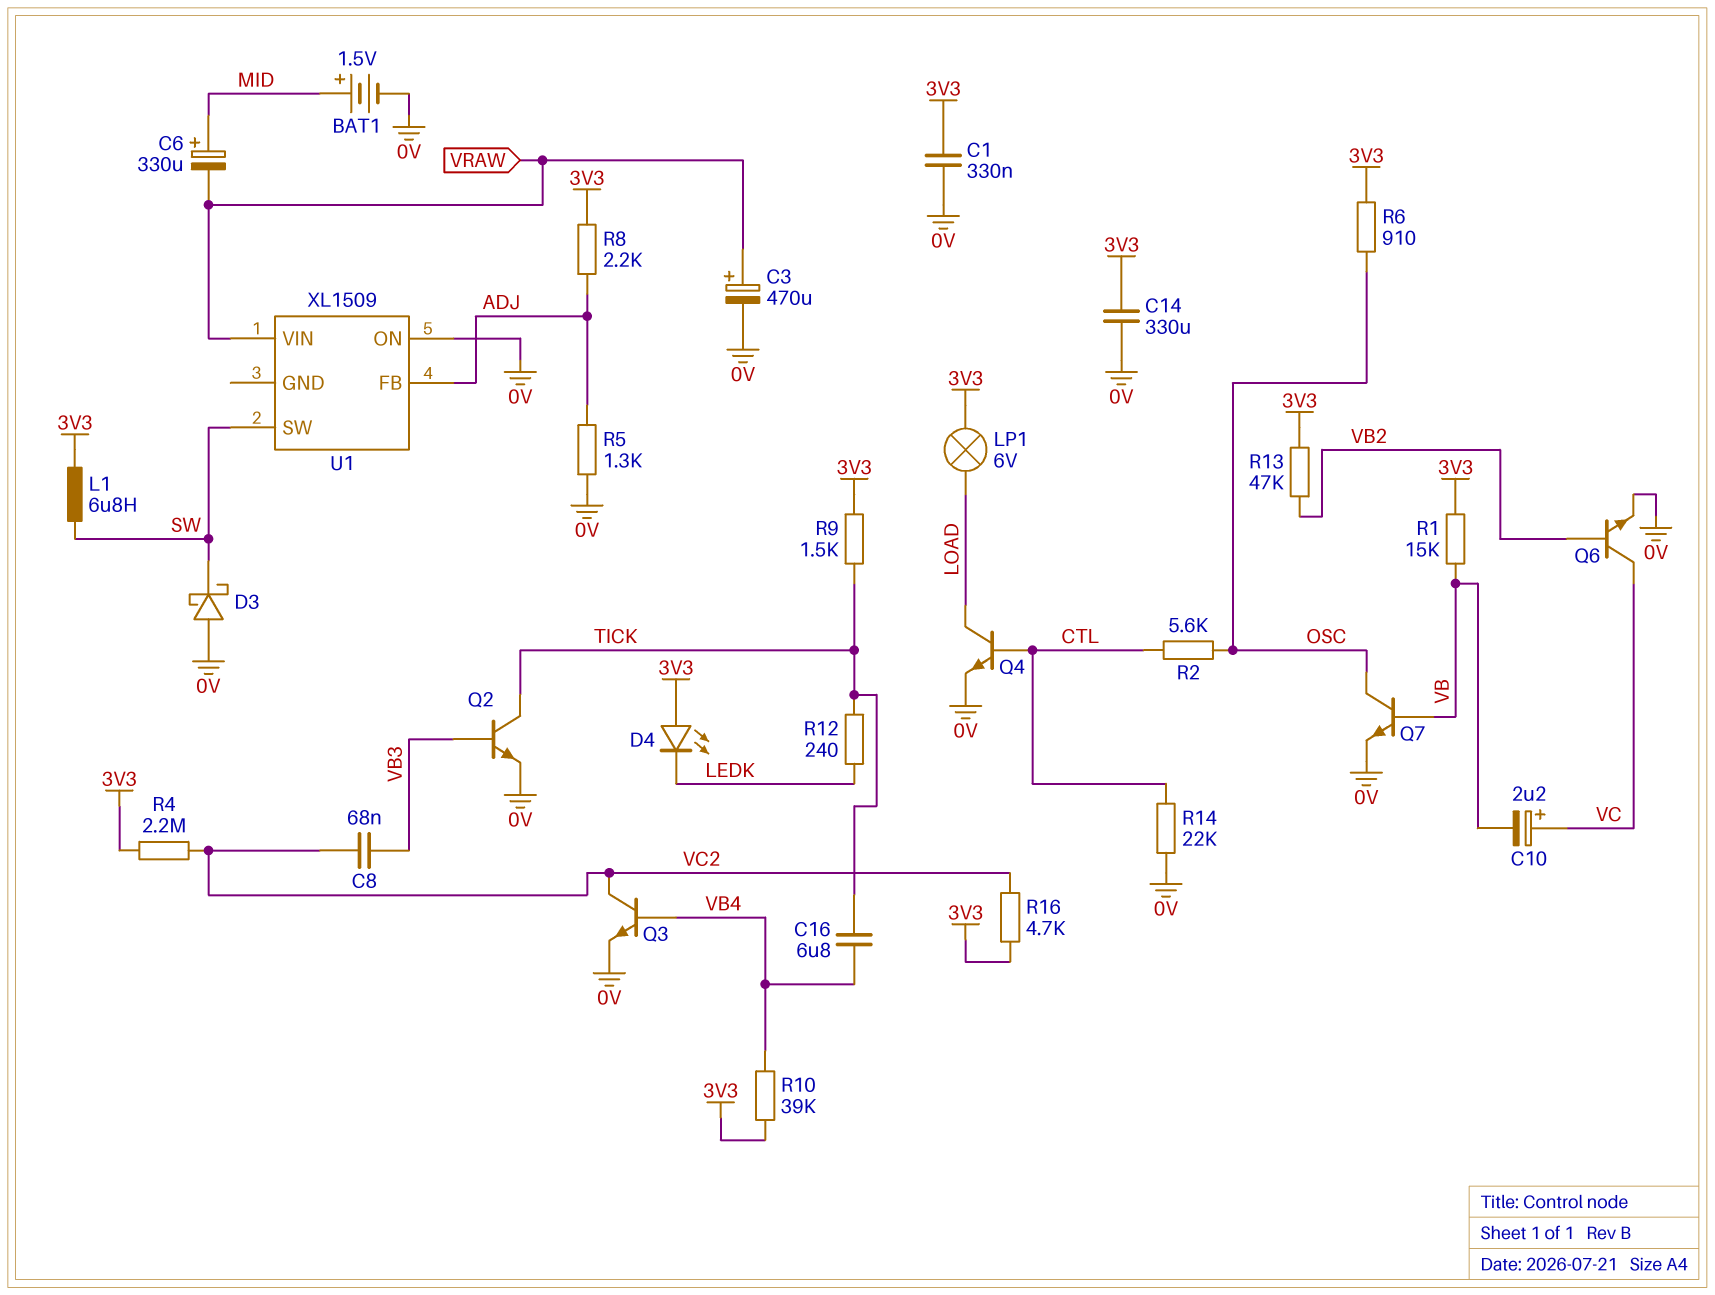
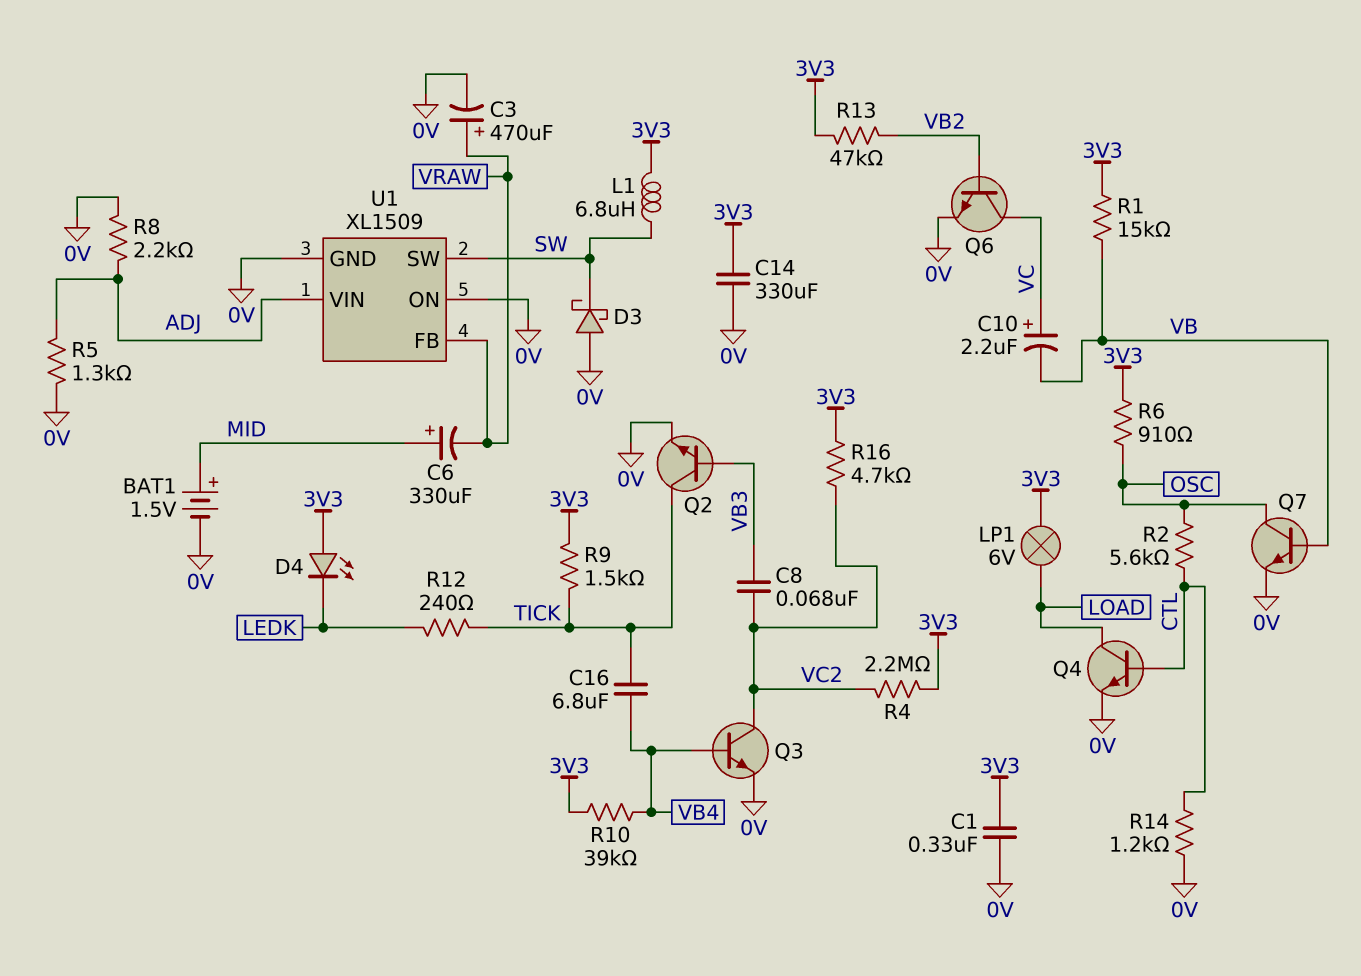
R8: 2.2k (3V3, ADJ) -> 2.2k (0V, ADJ)
R14: 22k (0V, CTL) -> 1.2k (0V, CTL)
U1 pin FB: ADJ -> VRAW
U1 pin GND: none -> 0V
U1 pin VIN: VRAW -> ADJ

